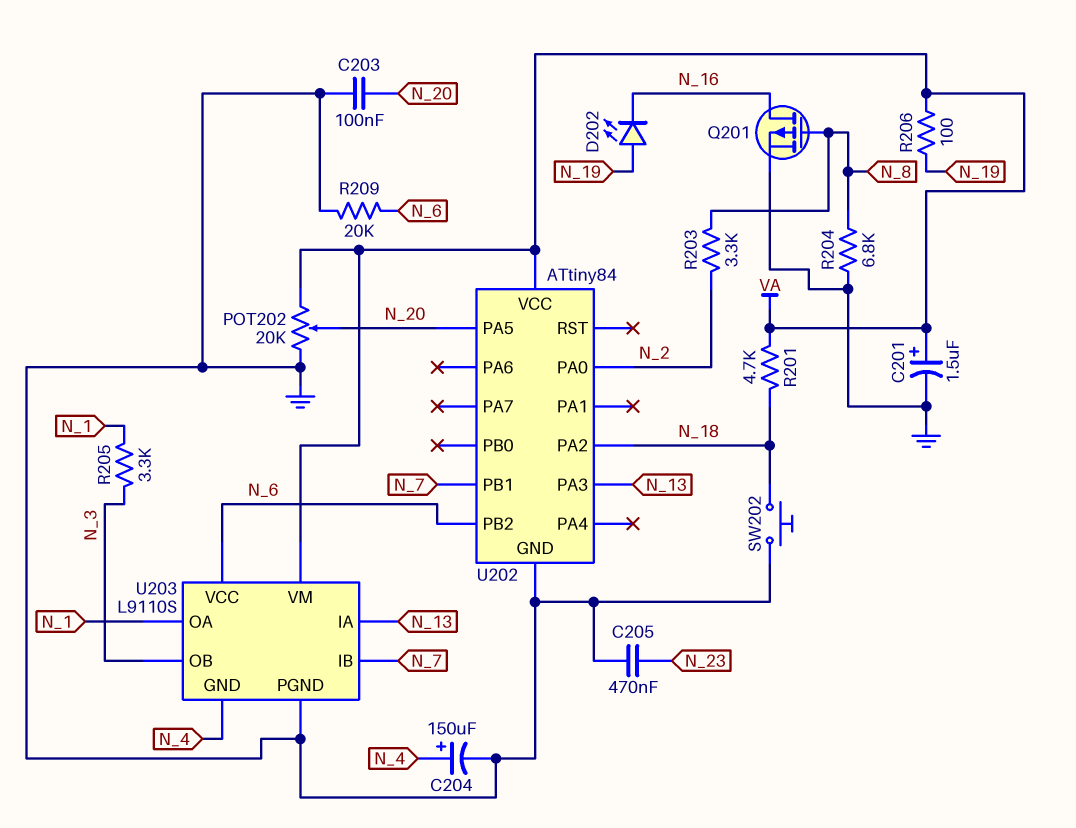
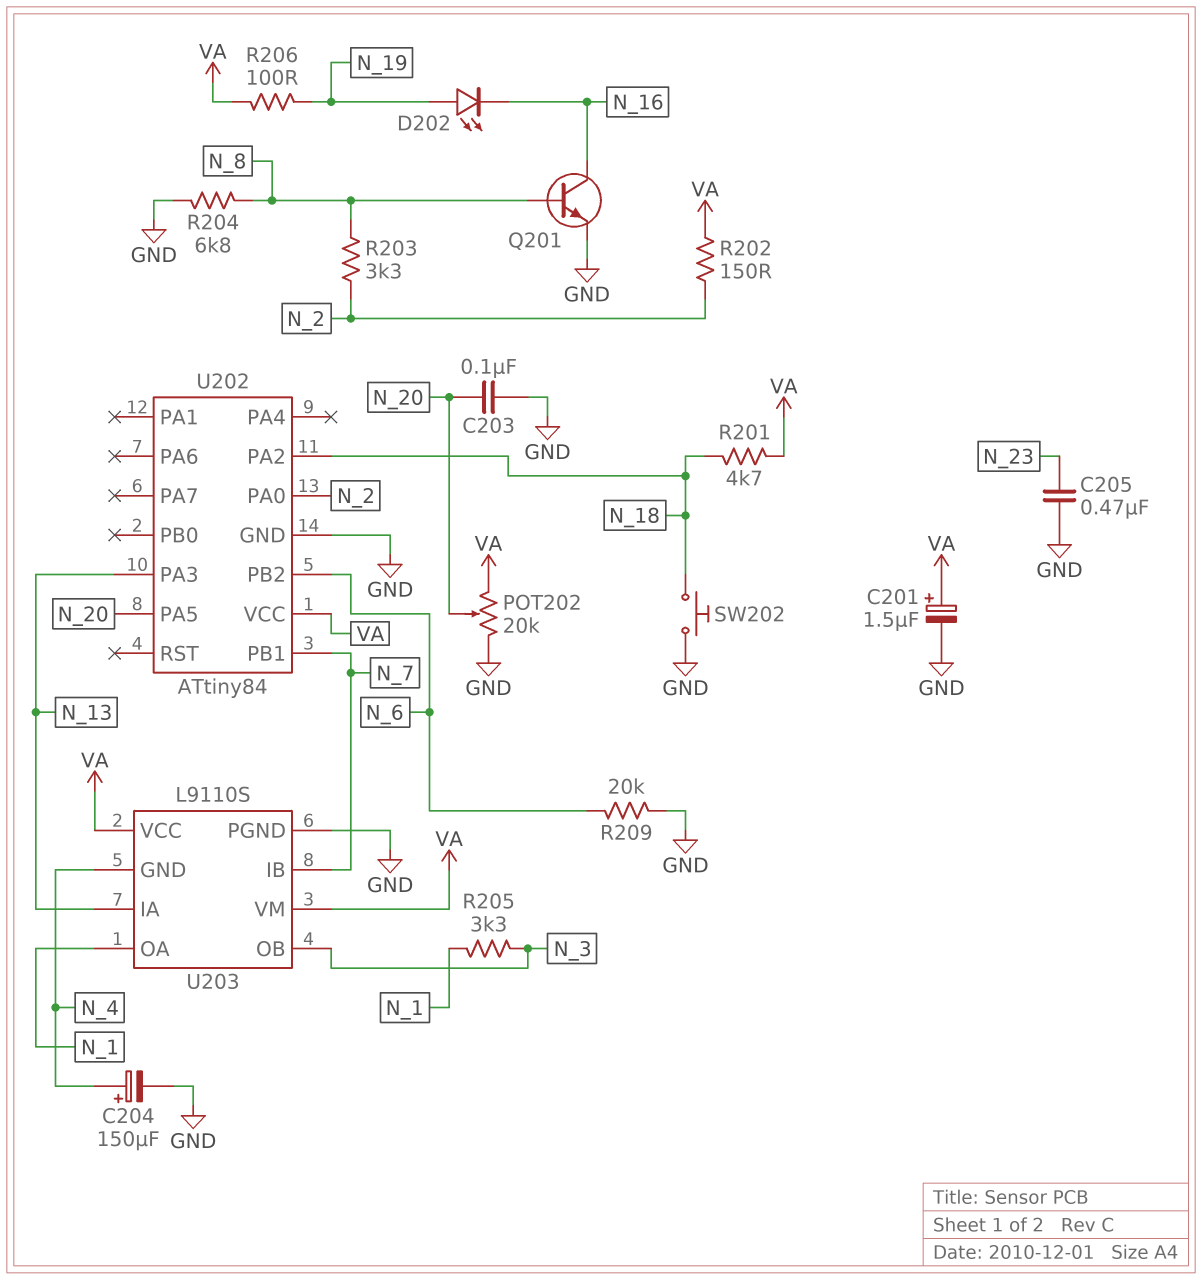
Q201: PMOS (G N_8, D N_16, S GND) -> NPN (B N_8, C N_16, E GND)
R202: none -> 150 (N_2, VA)
U203 pin VCC: N_6 -> VA

